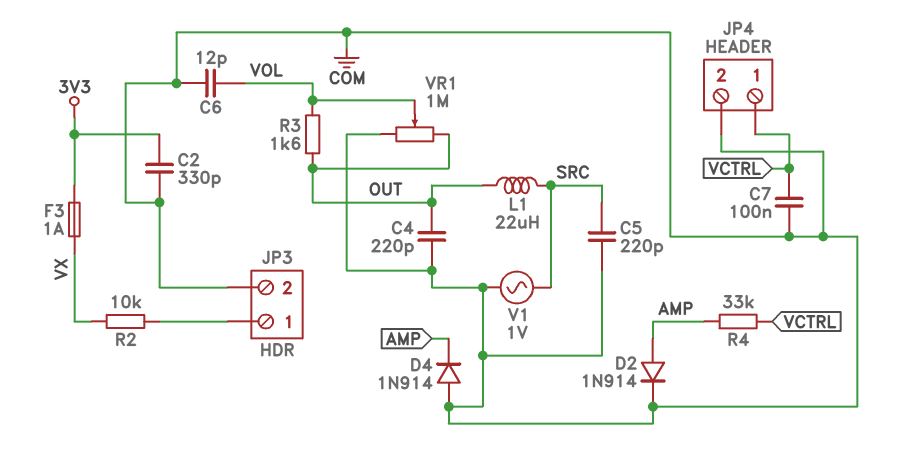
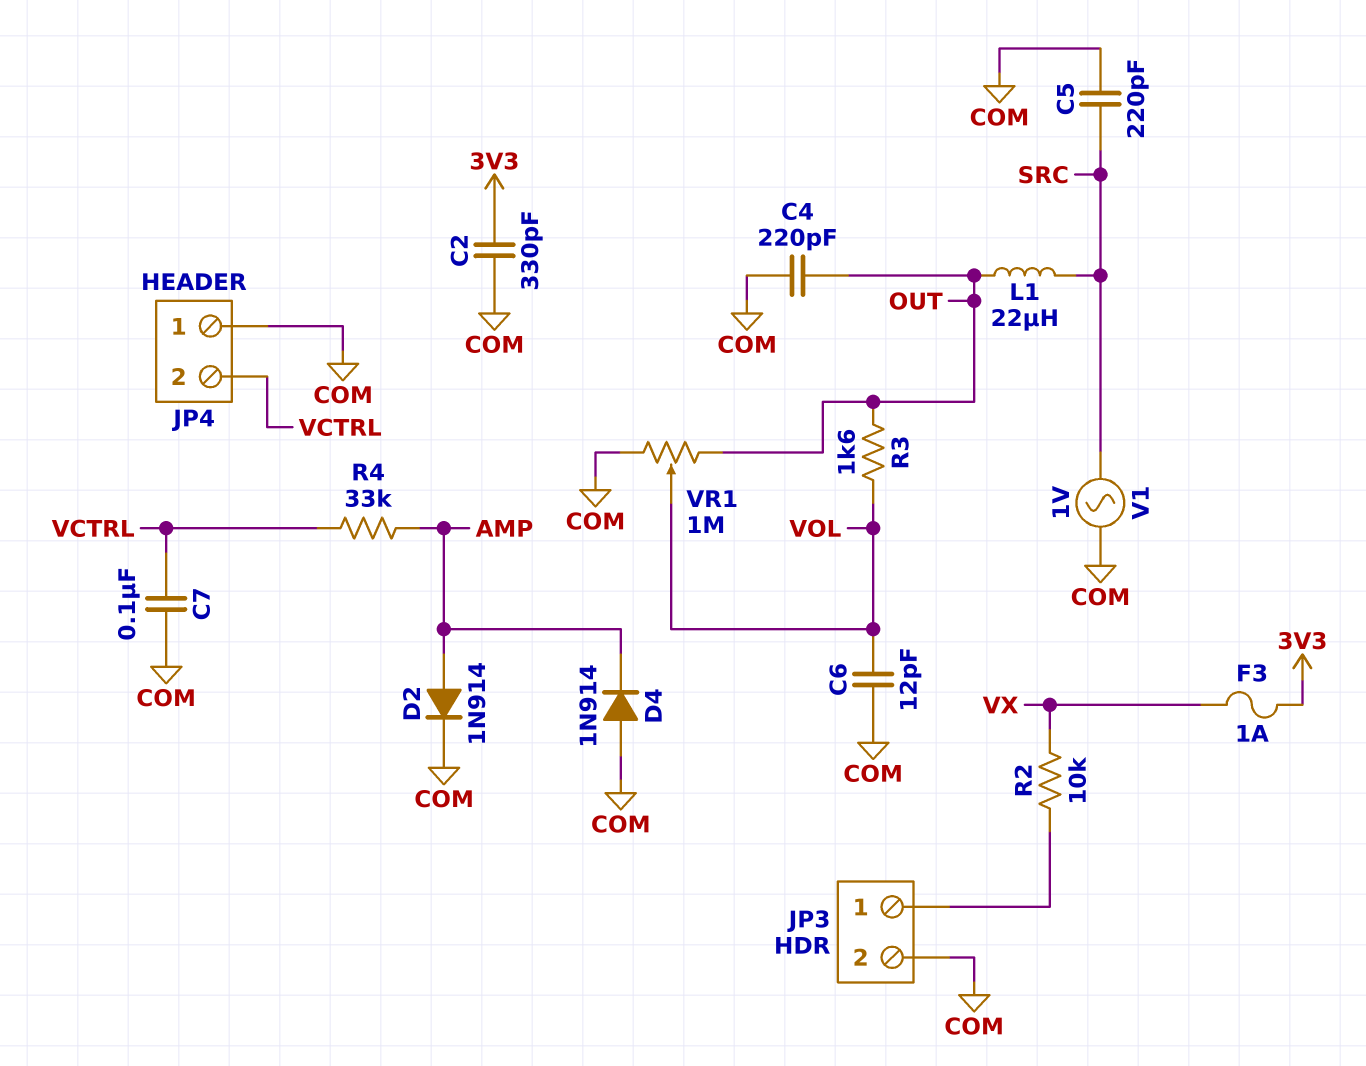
JP4 pin 1: VCTRL -> COM
JP4 pin 2: COM -> VCTRL

